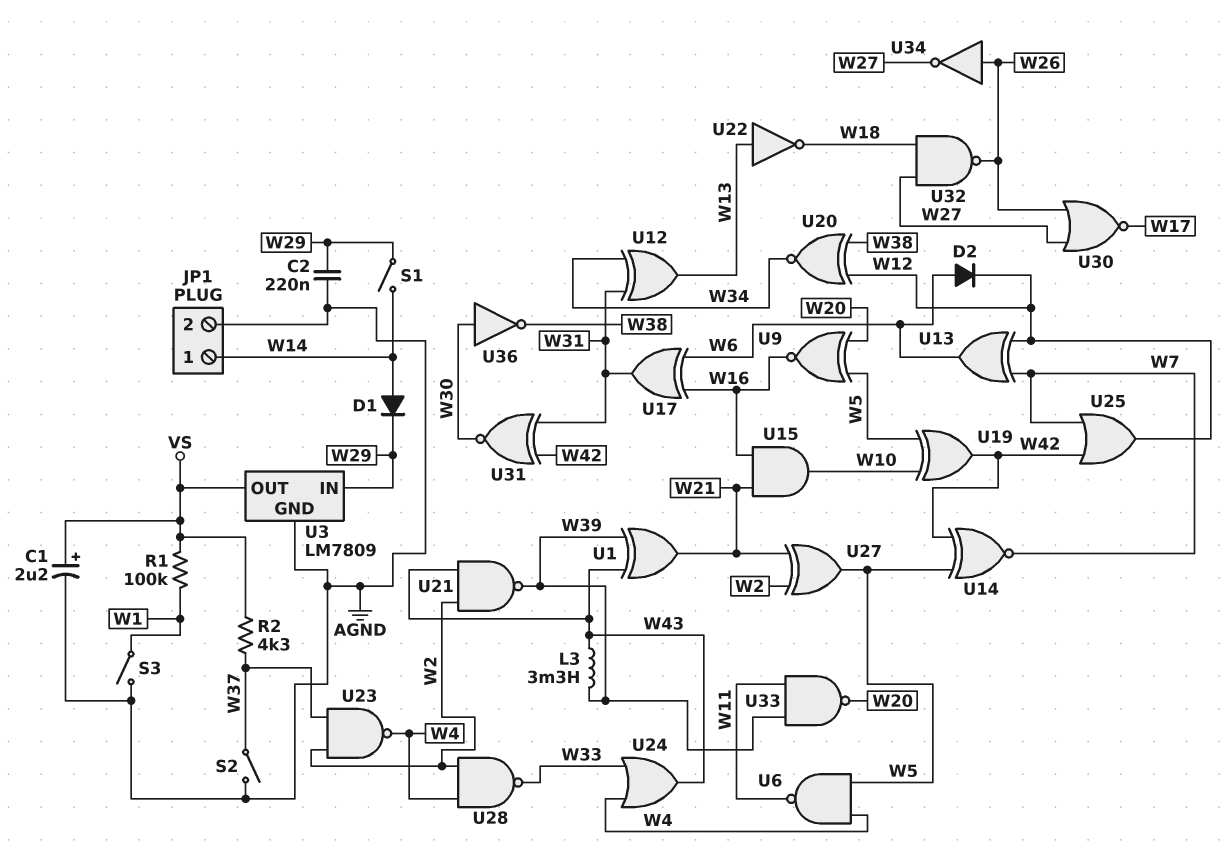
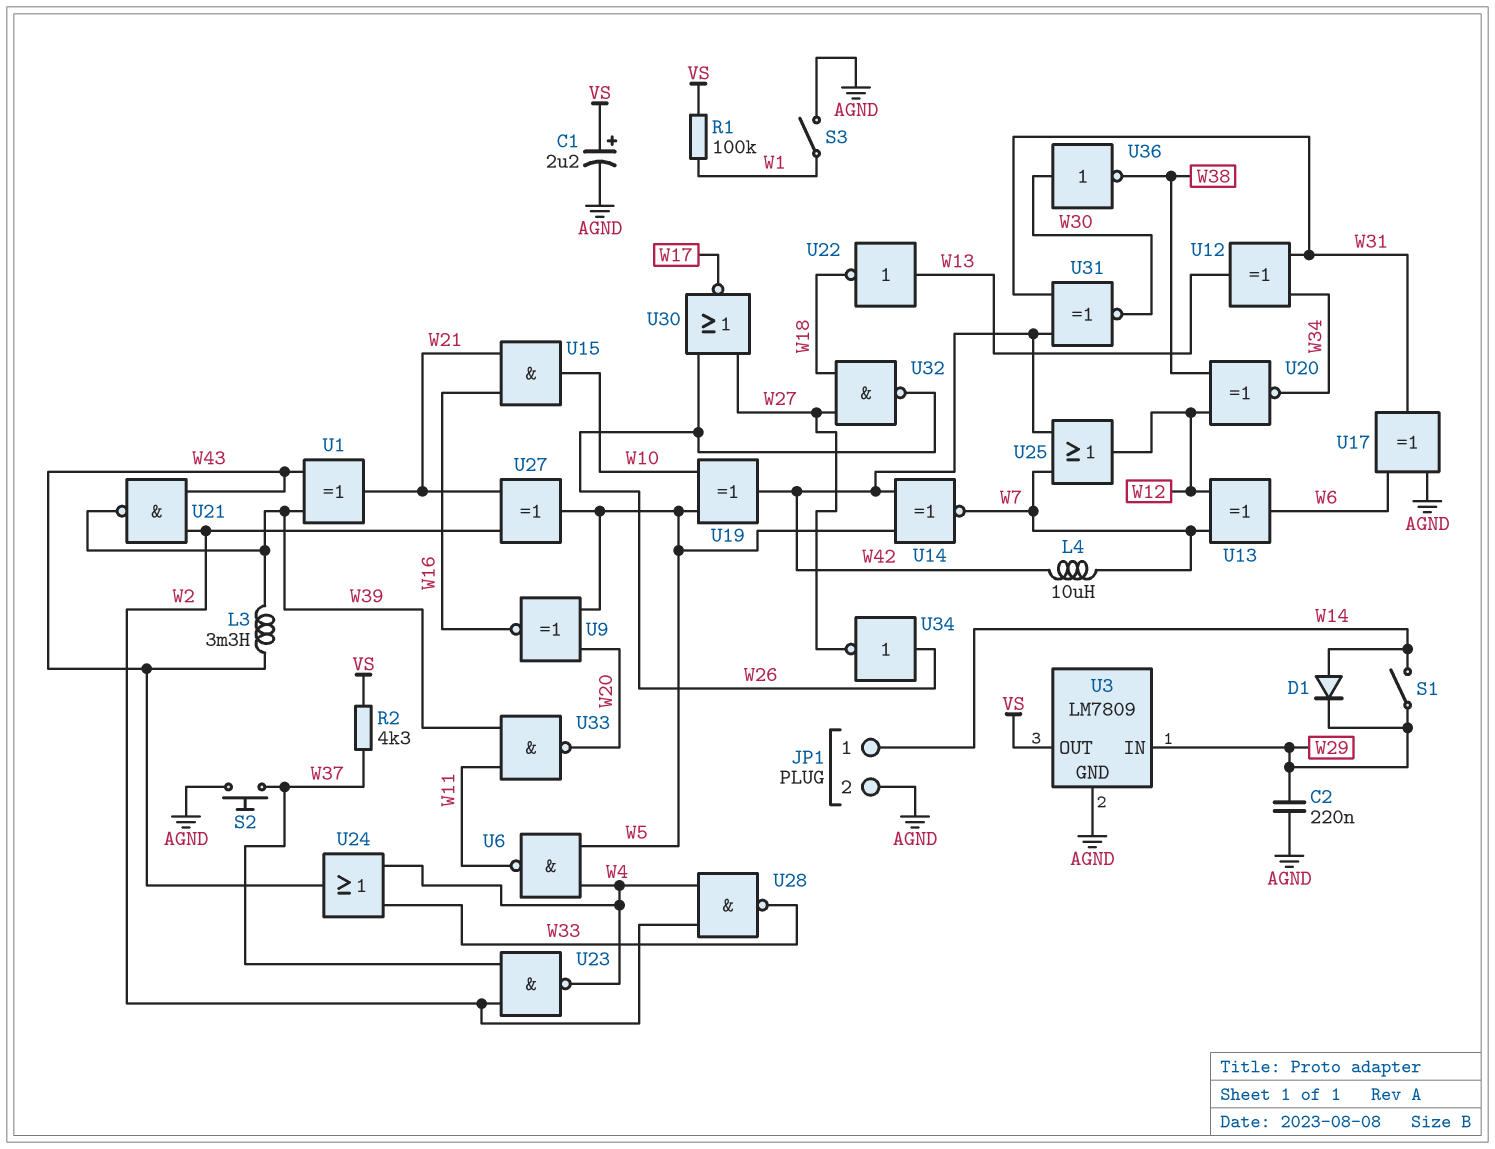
D2: diode (A W6, K W12) -> none
L4: none -> 10uH (W7, W42)
S2: switch (AGND, W37) -> button (AGND, W37)
U17: XOR (in W6, in W16, out W31) -> XOR (in AGND, in W6, out W31)

